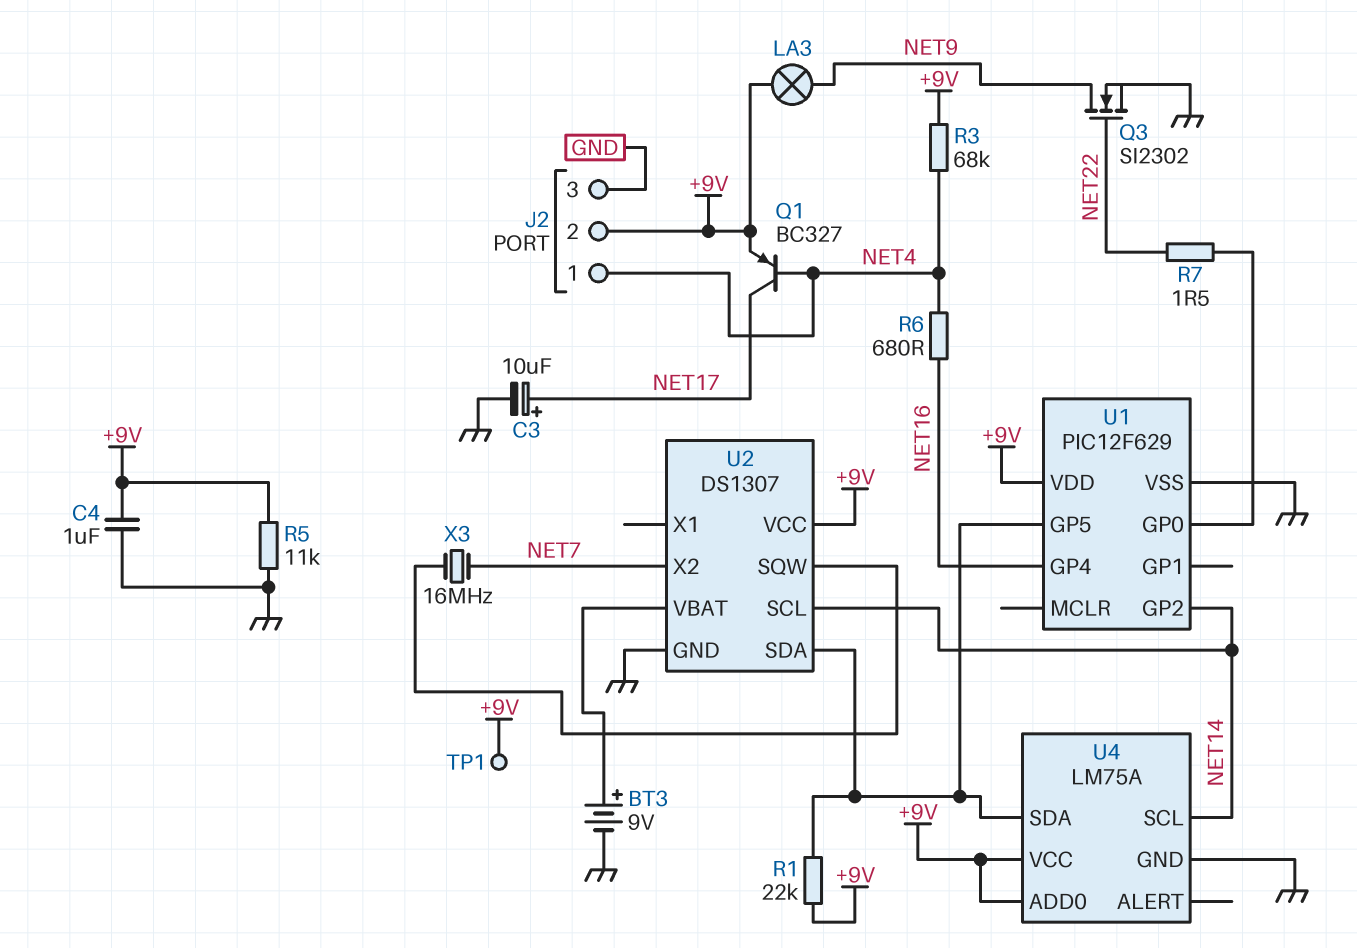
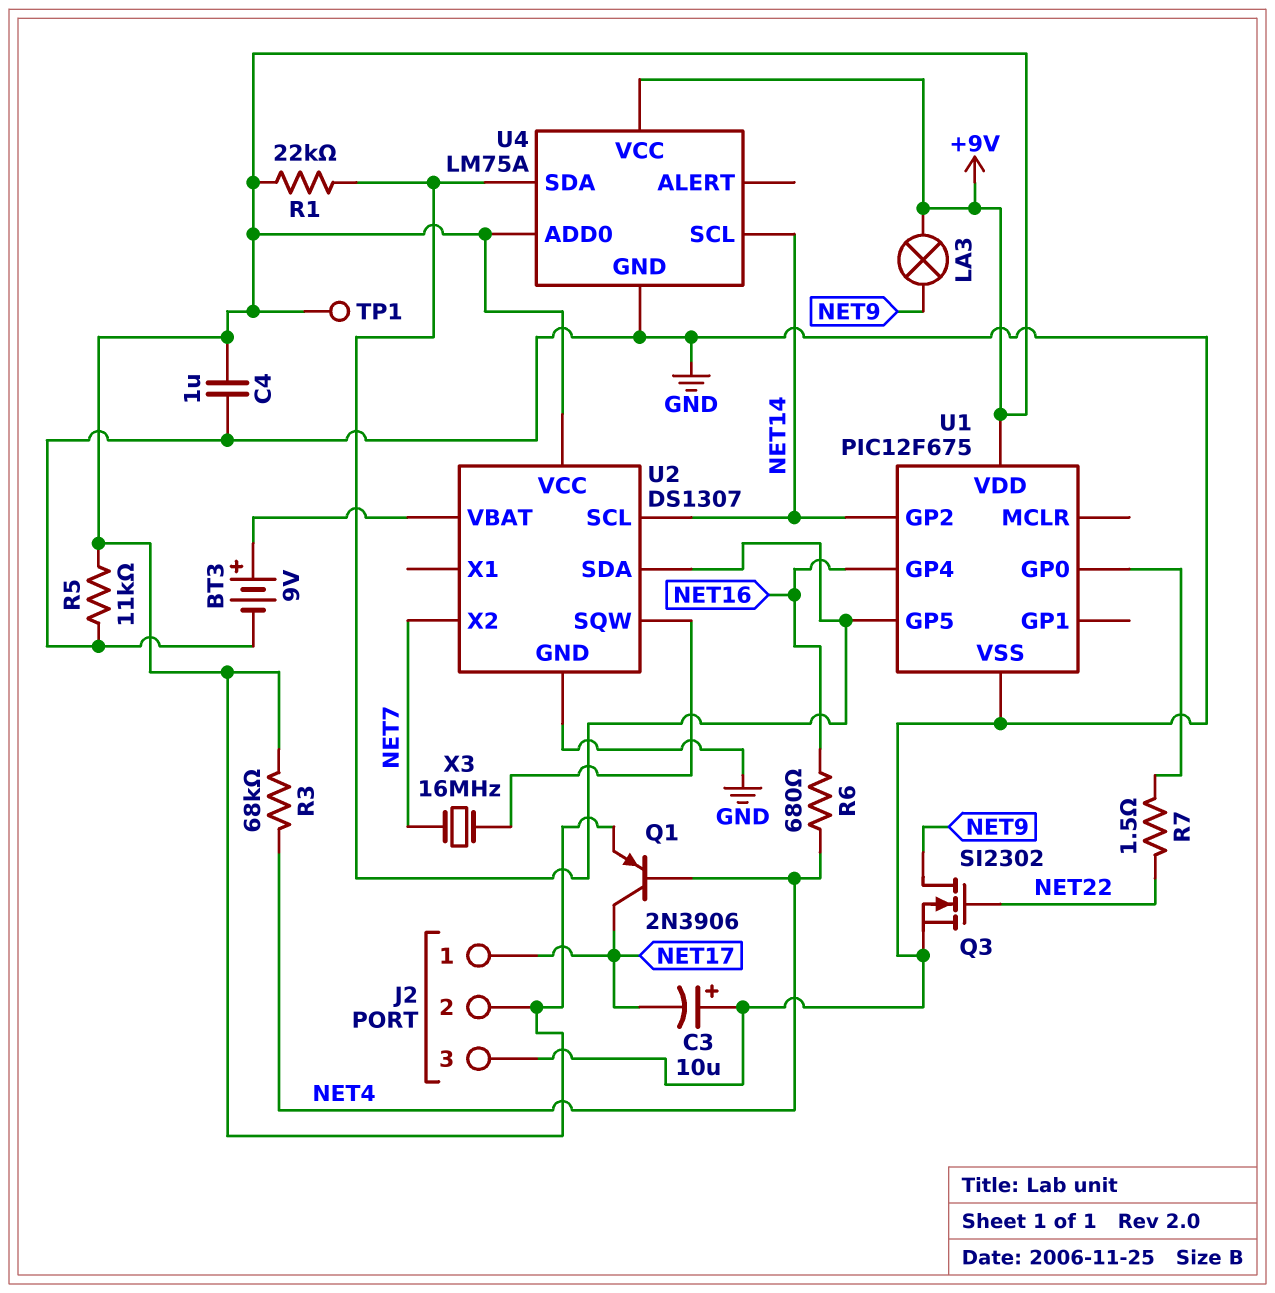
C3: 10uF (plus NET17, minus GND) -> 10uF (plus GND, minus NET17)
J2 pin 1: NET4 -> NET17
Q1: PNP BC327 (B NET4, C NET17, E +9V) -> PNP 2N3906 (B NET4, C NET17, E +9V)
U1: PIC12F629 -> PIC12F675

